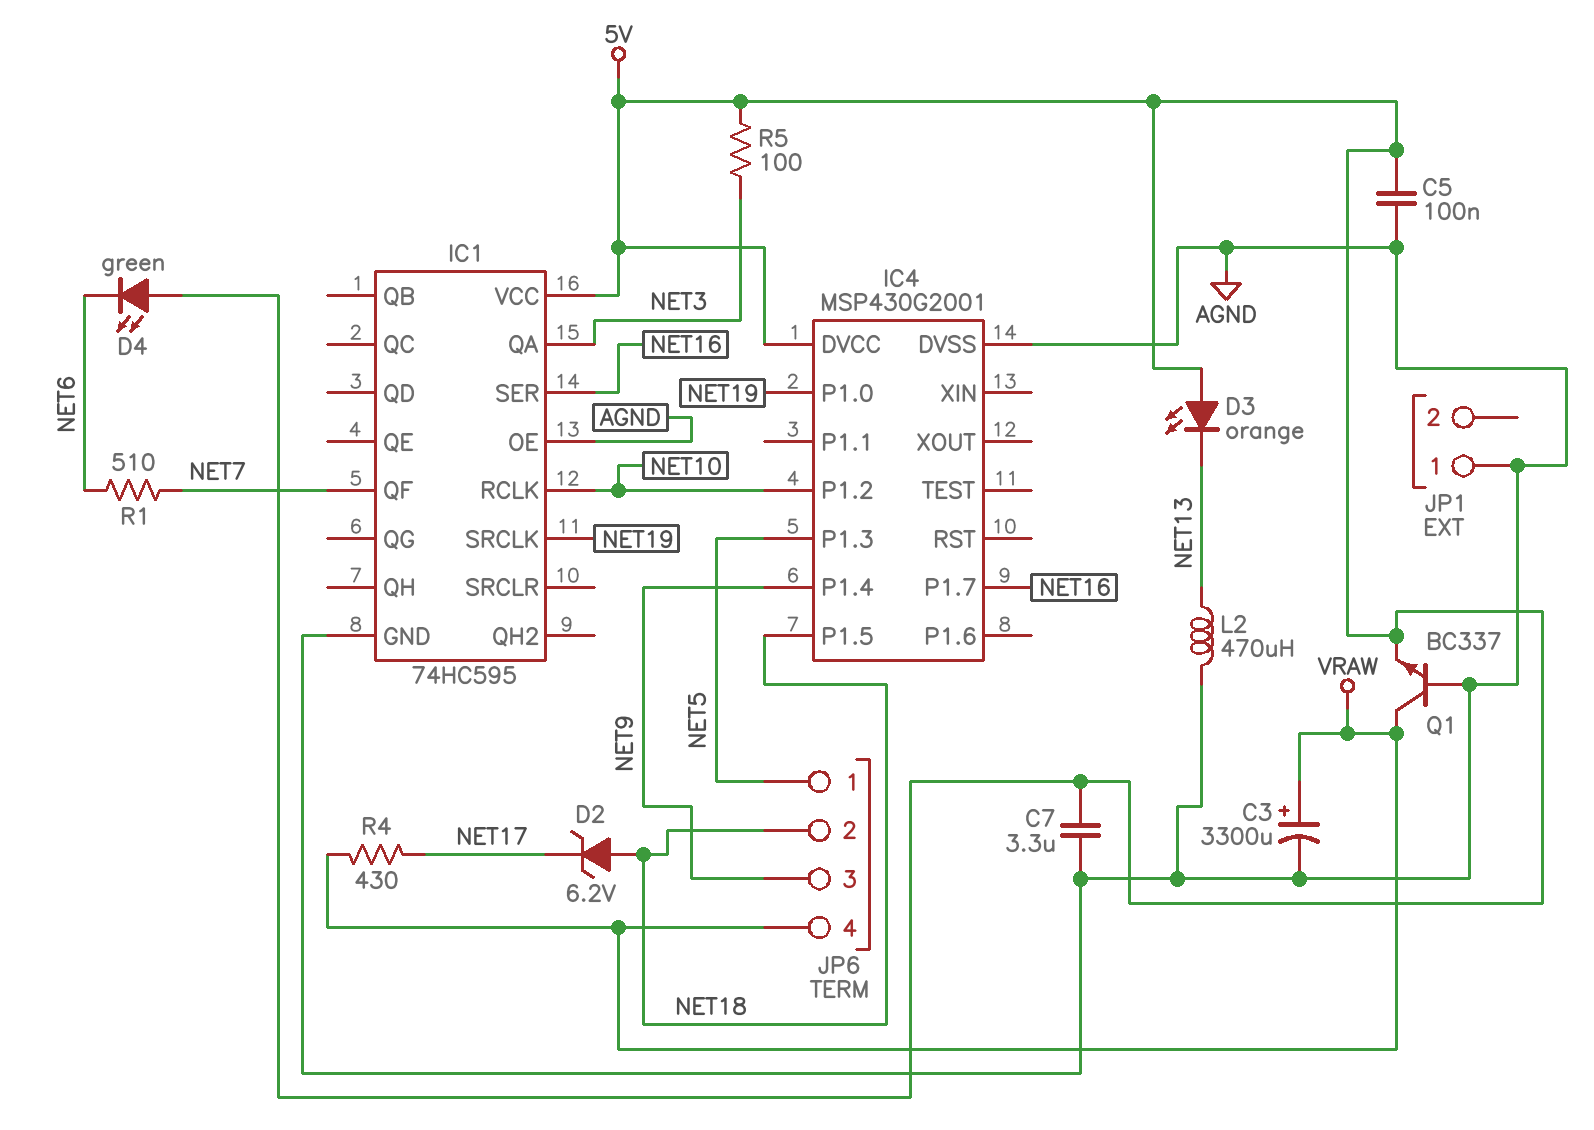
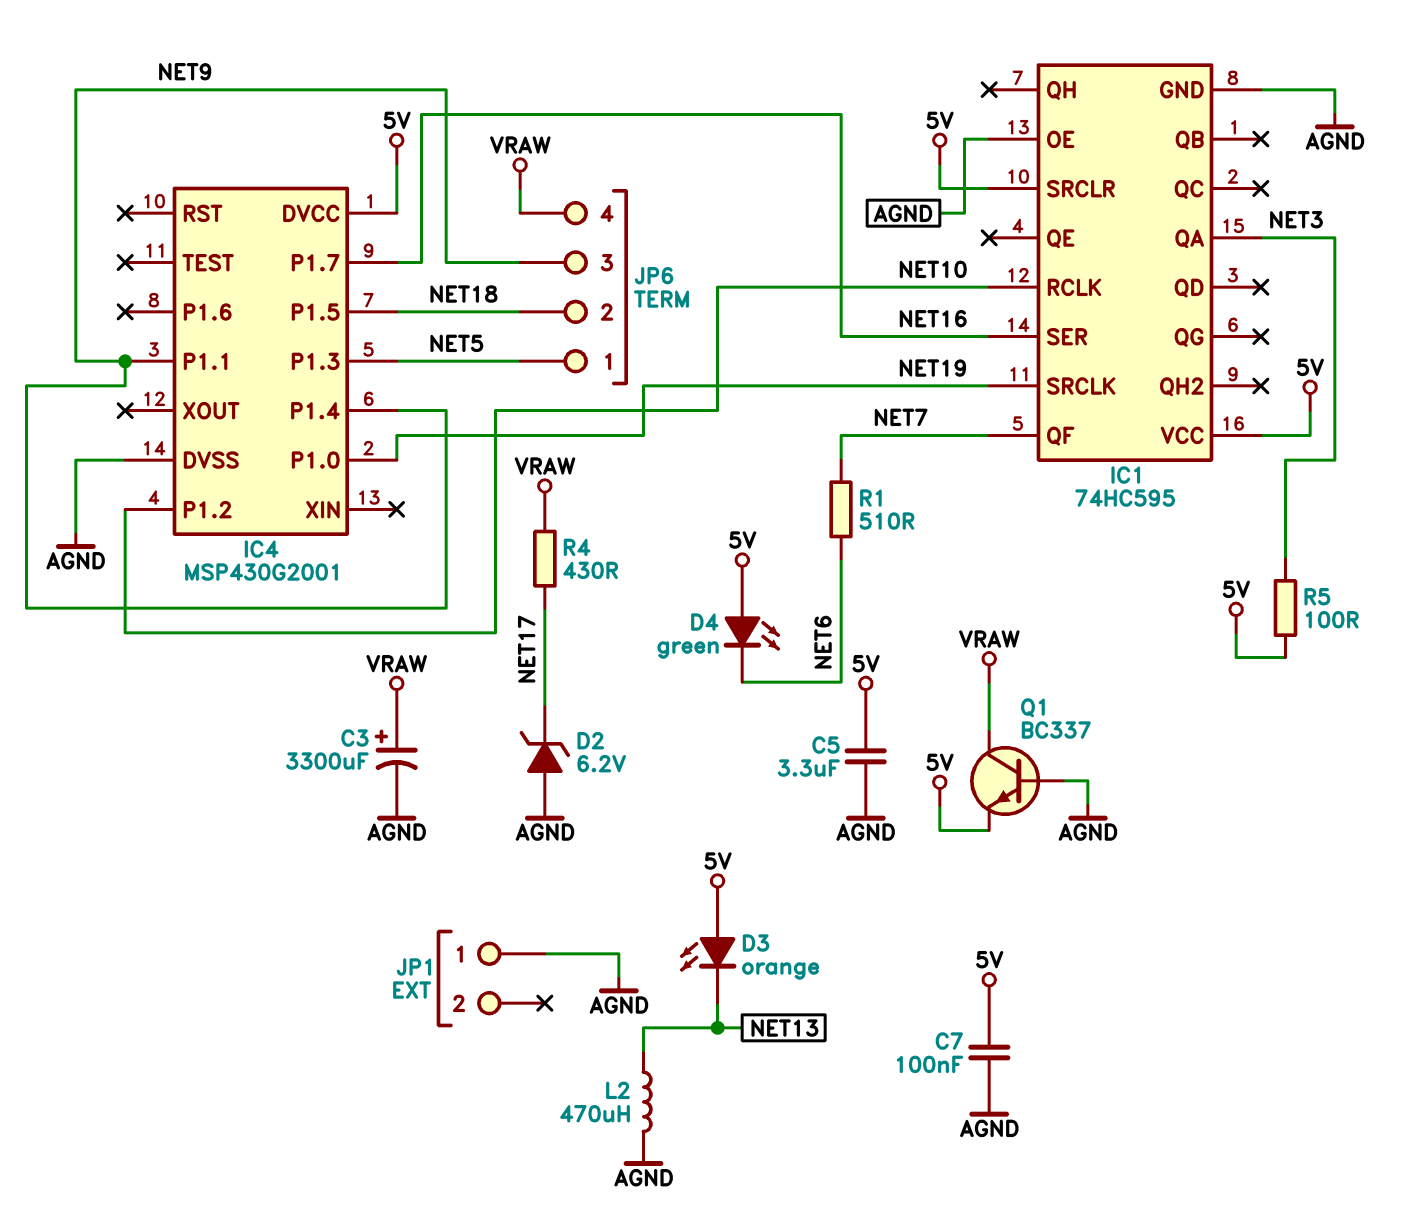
C5: 100nF (5V, AGND) -> 3.3uF (5V, AGND)
C7: 3.3uF (5V, AGND) -> 100nF (5V, AGND)
D2: zener 6.2V (A NET18, K NET17) -> zener 6.2V (A AGND, K NET17)
IC1 pin SRCLR: none -> 5V
IC4 pin P1.1: none -> NET9

